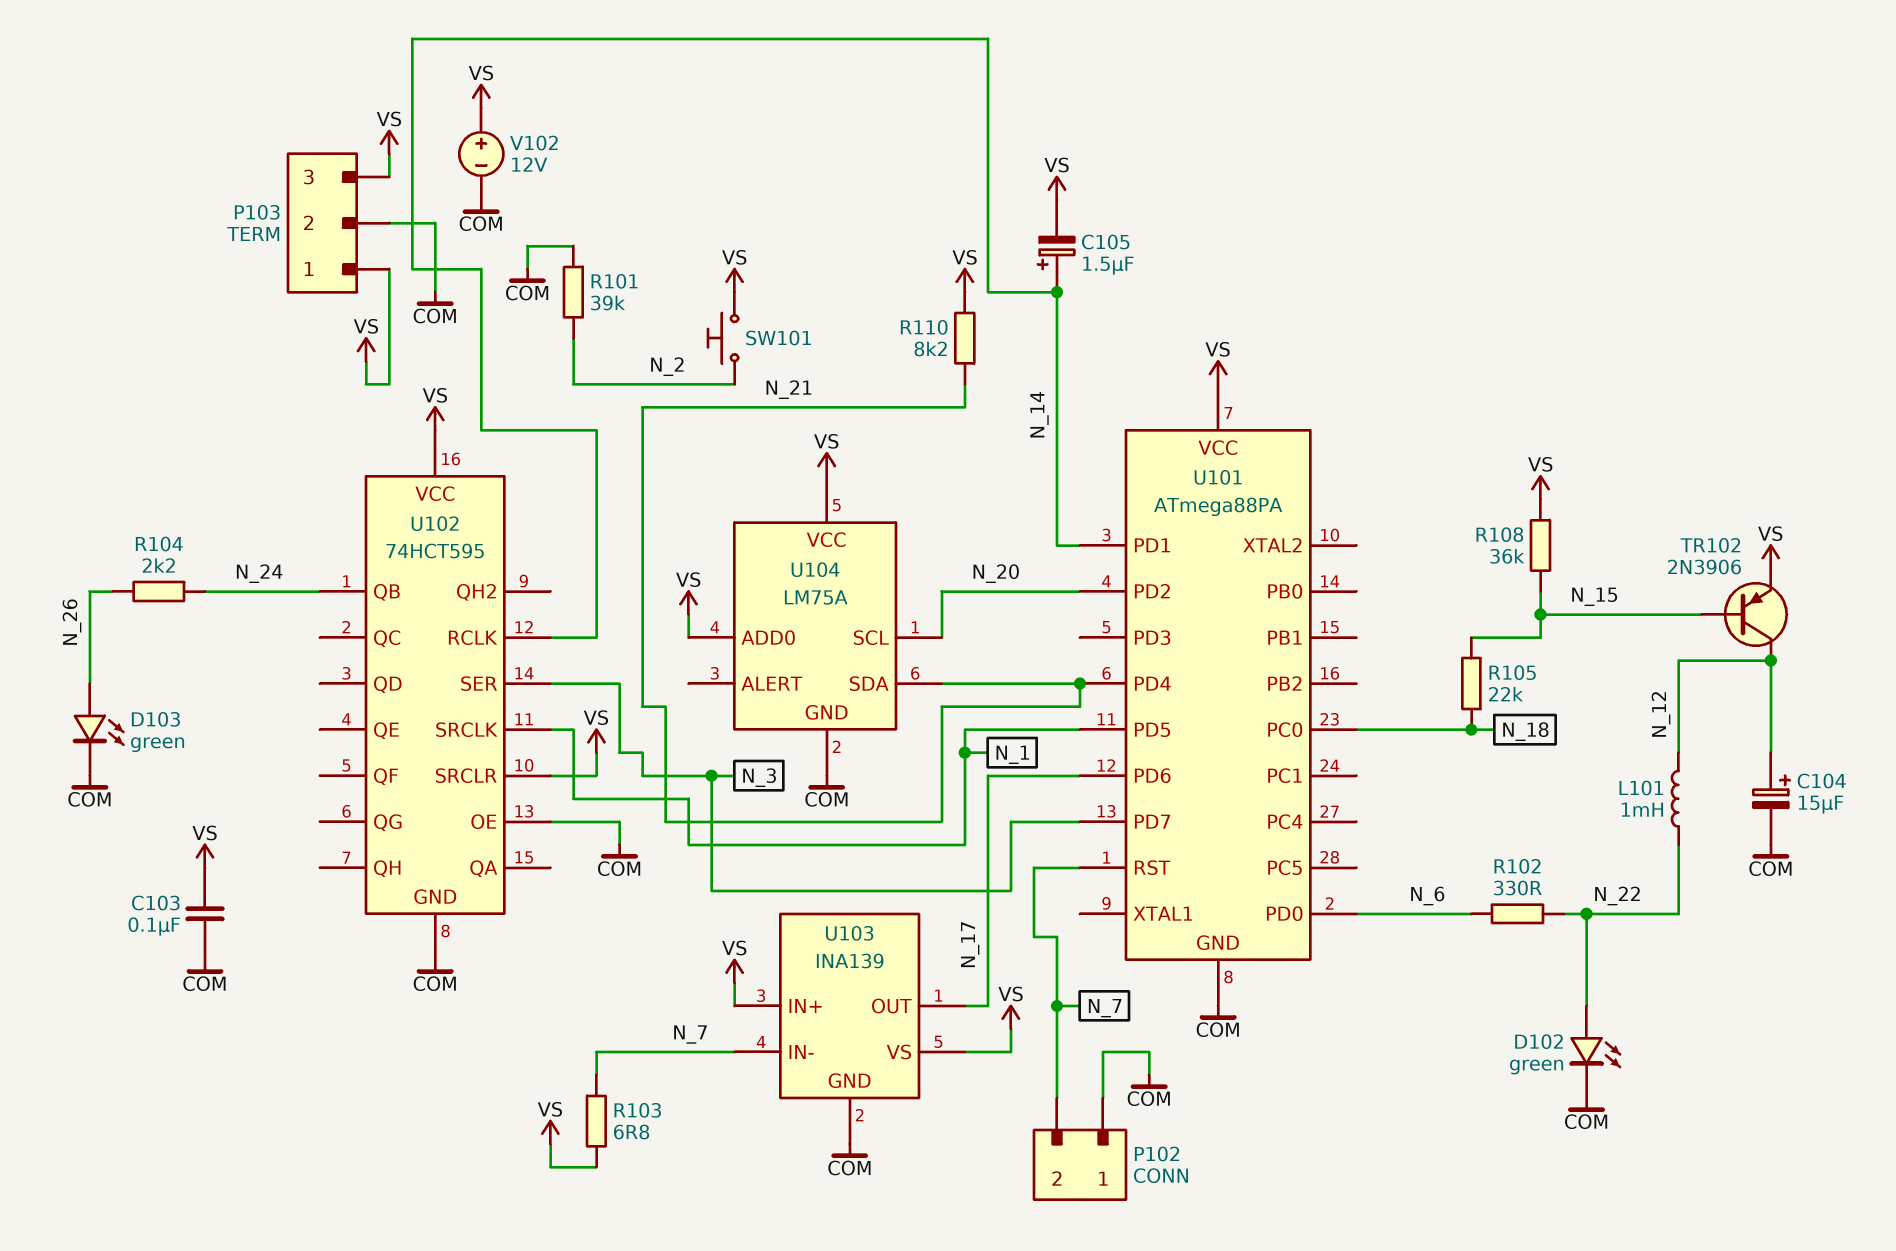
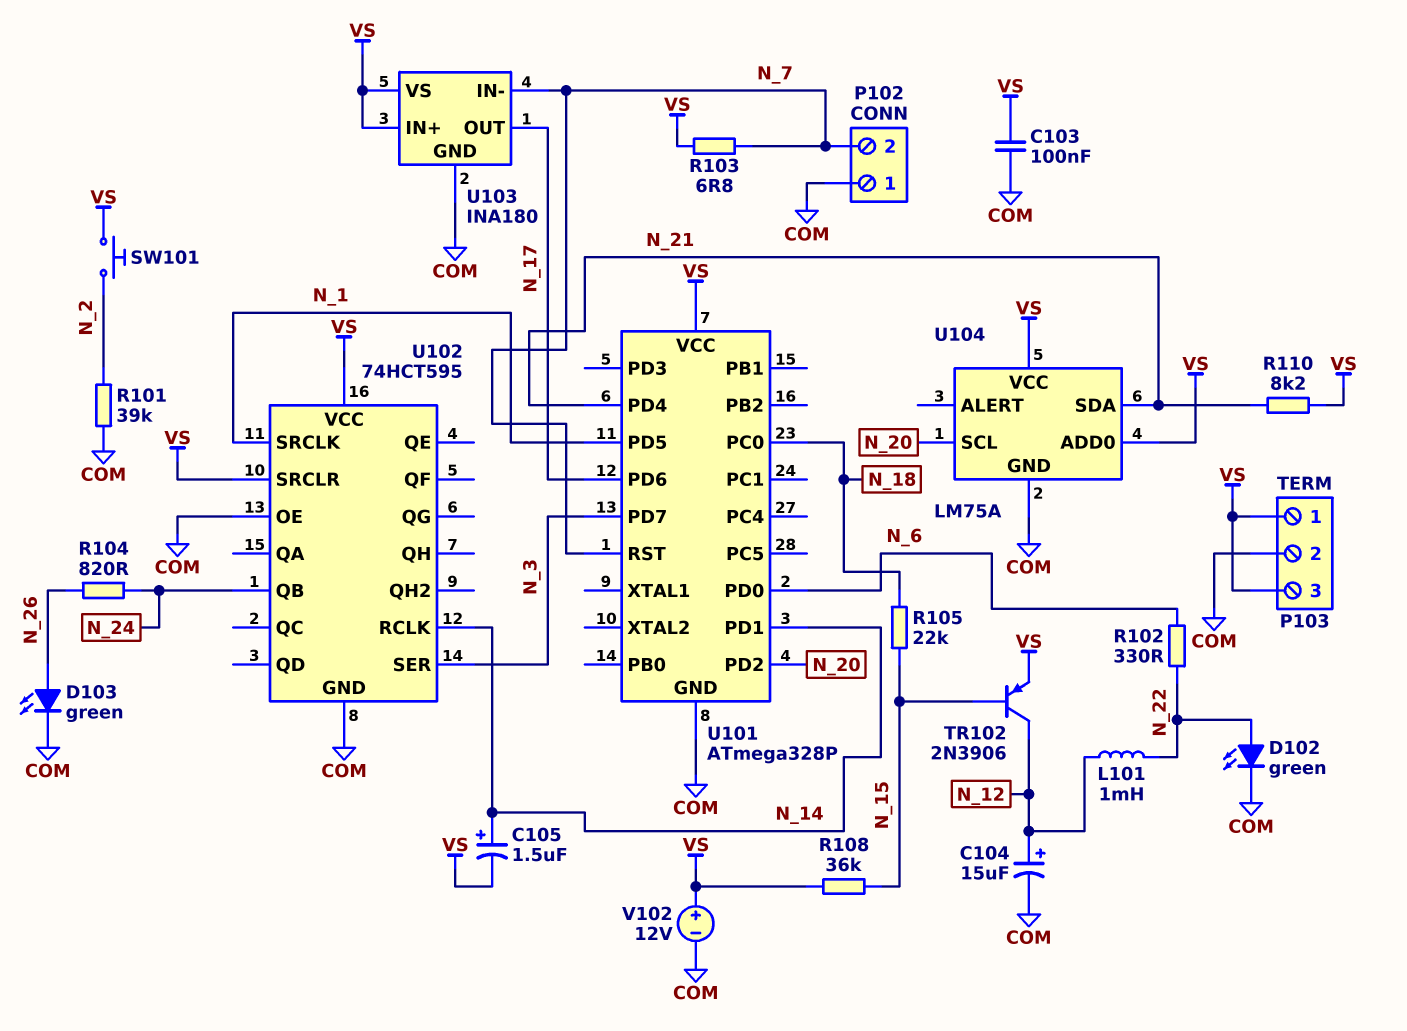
R104: 2.2k (N_24, N_26) -> 820 (N_24, N_26)
U101: ATmega88PA -> ATmega328P
U103: INA139 -> INA180

